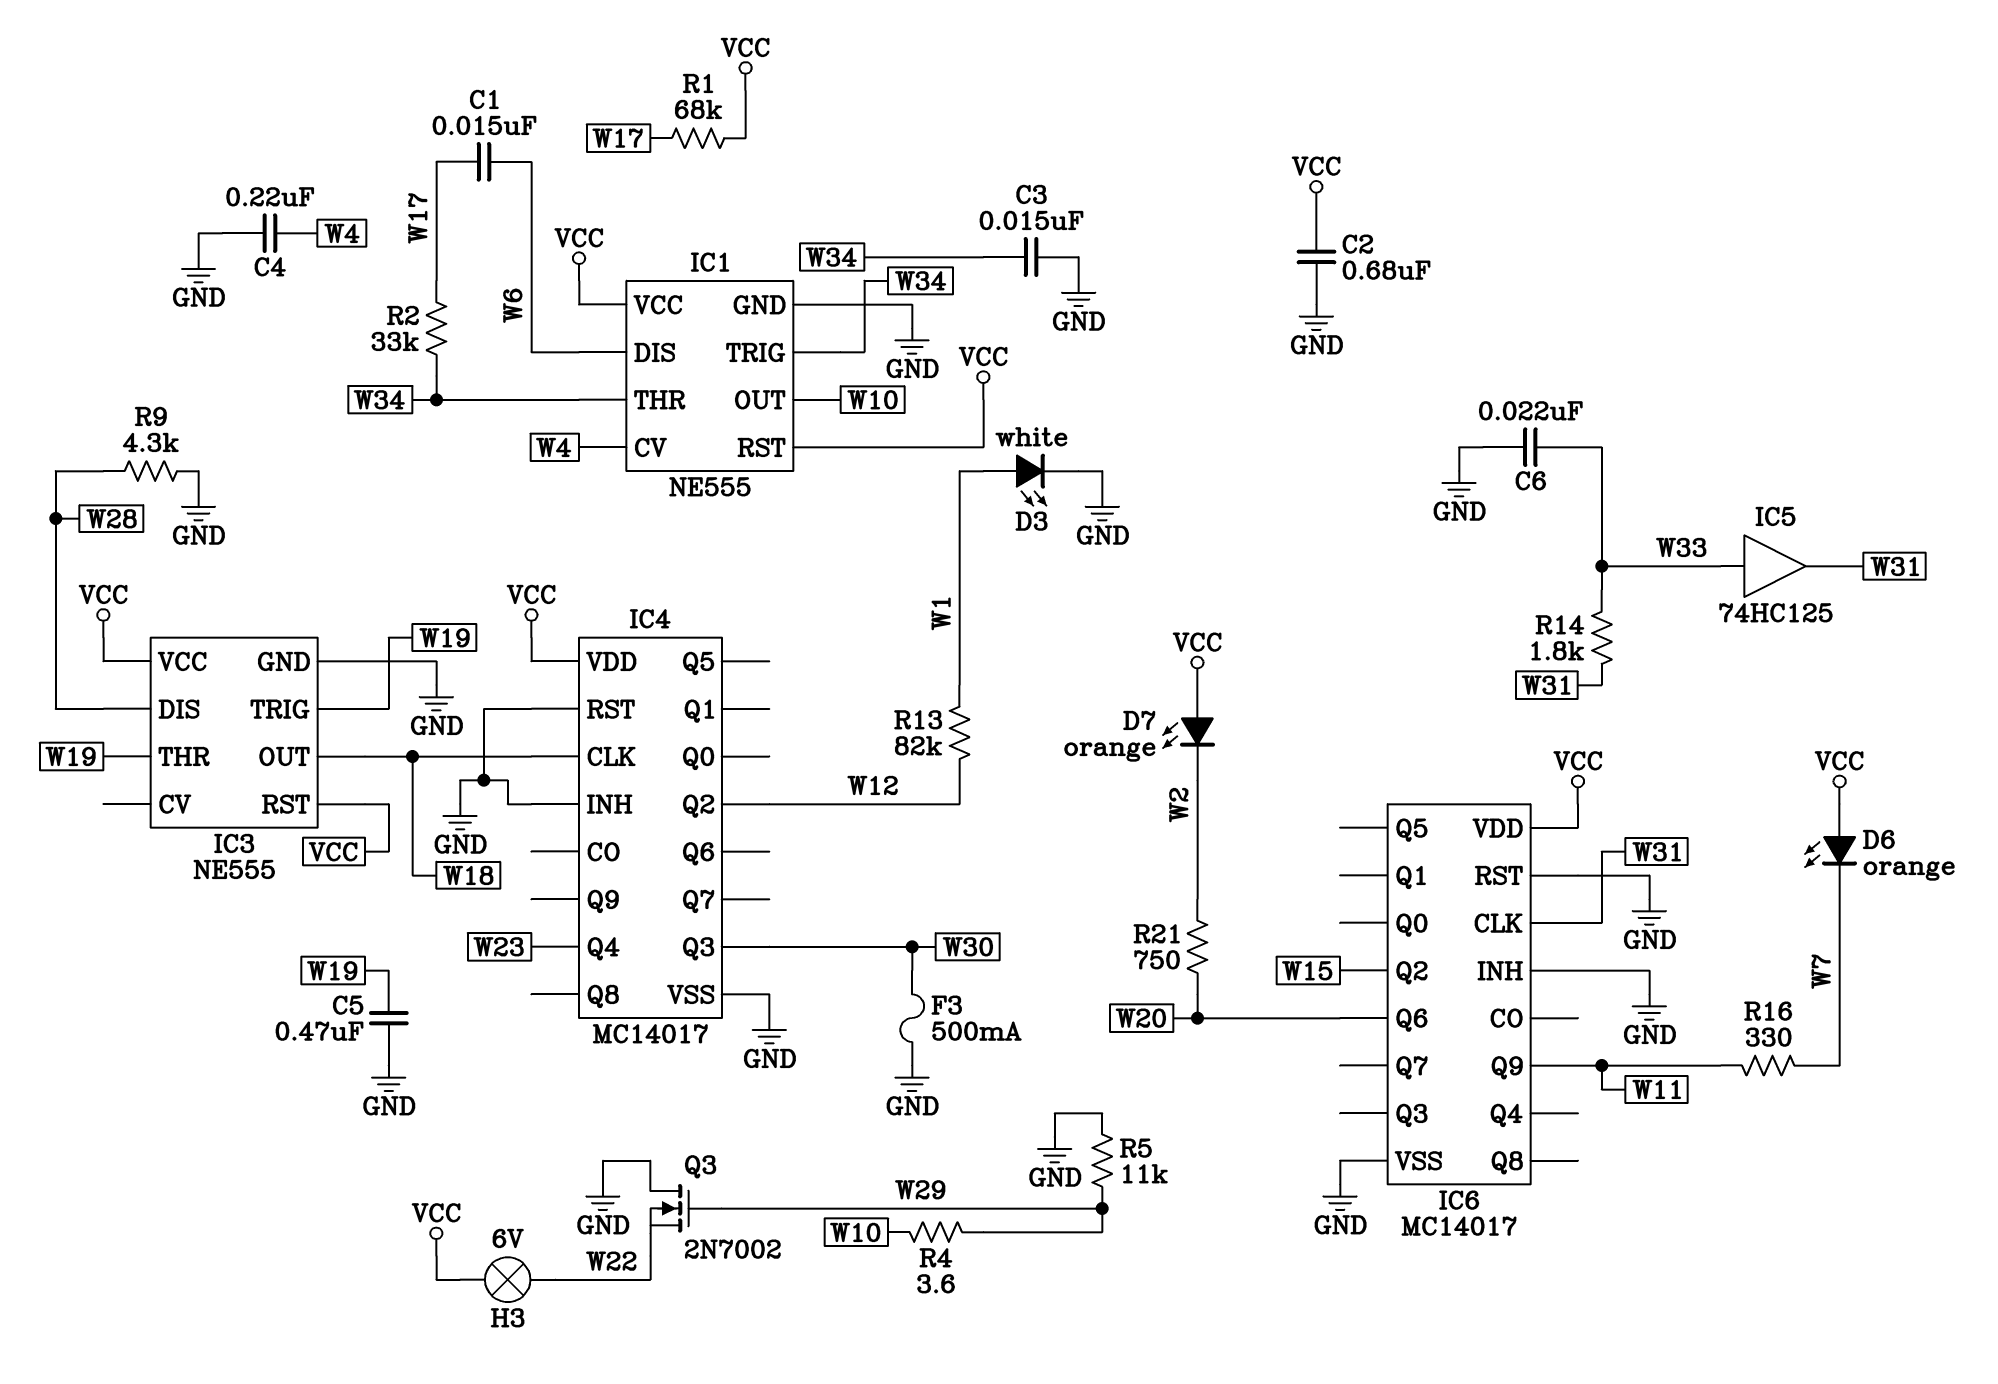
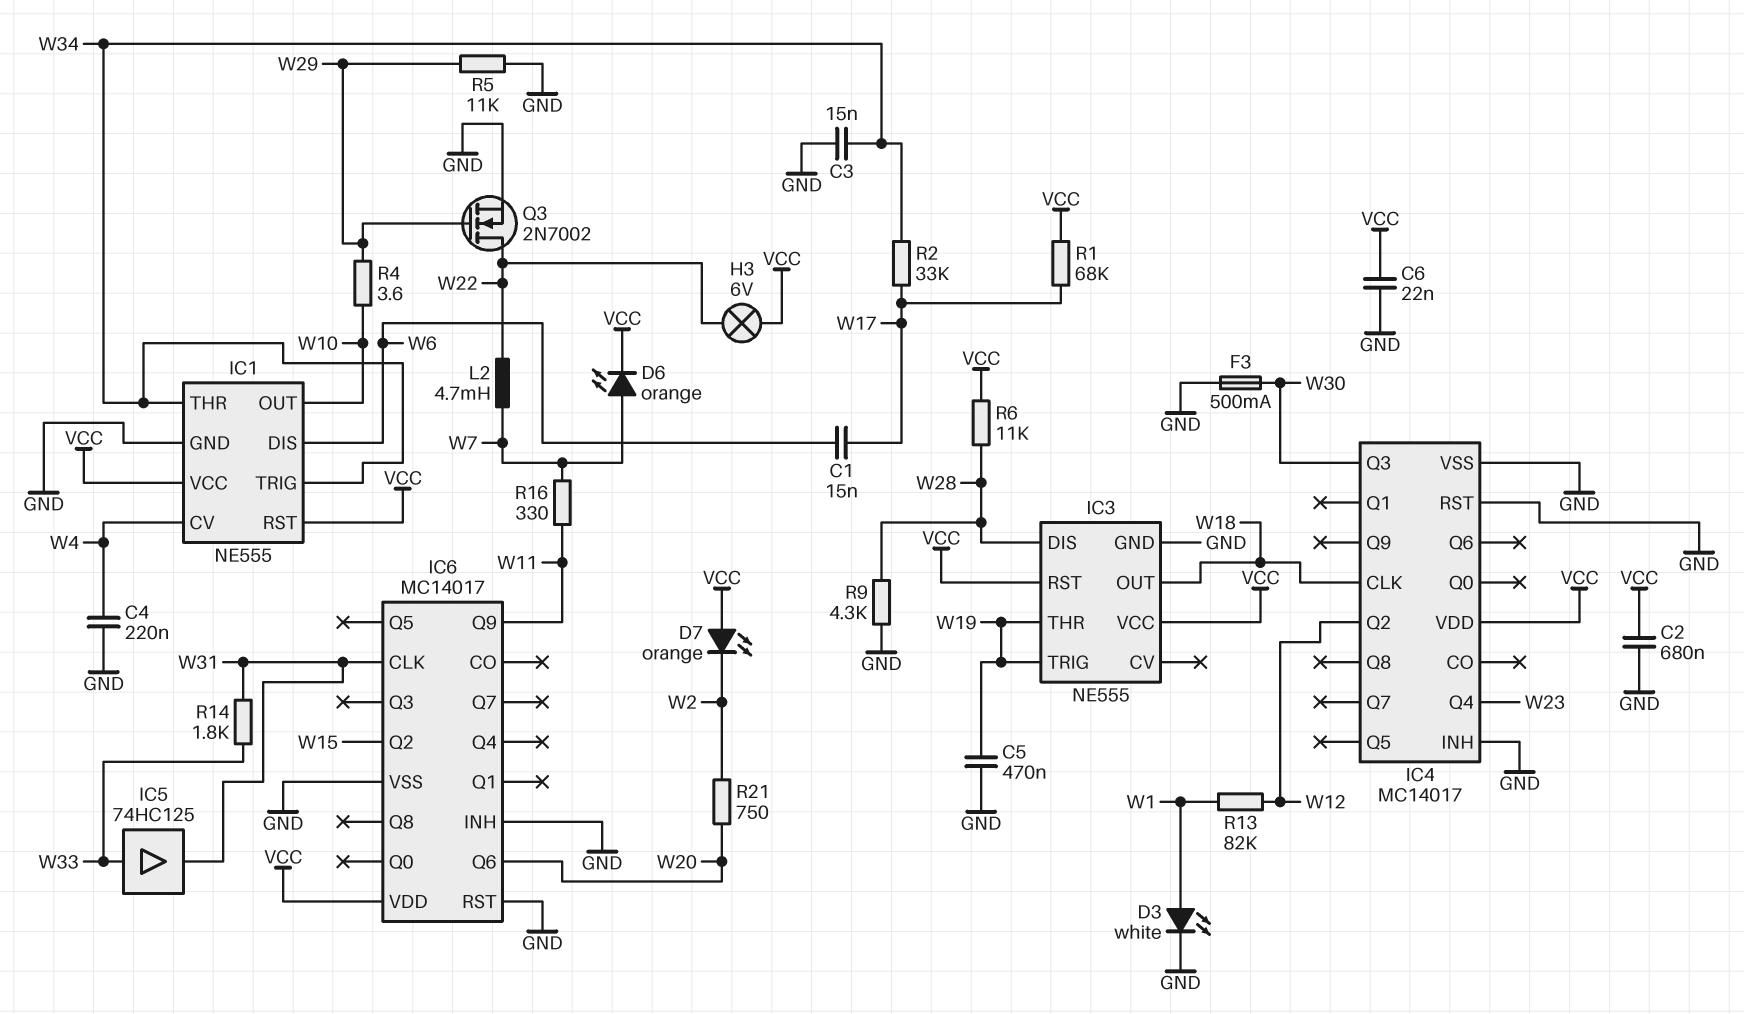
C6: 22nF (GND, W33) -> 22nF (GND, VCC)
D6: LED orange (A VCC, K W7) -> LED orange (A W7, K VCC)
L2: none -> 4.7mH (W7, W22)
Q3: NMOS 2N7002 (G W29, D GND, S W22) -> NMOS 2N7002 (G W29, D W22, S GND)
R6: none -> 11k (VCC, W28)

